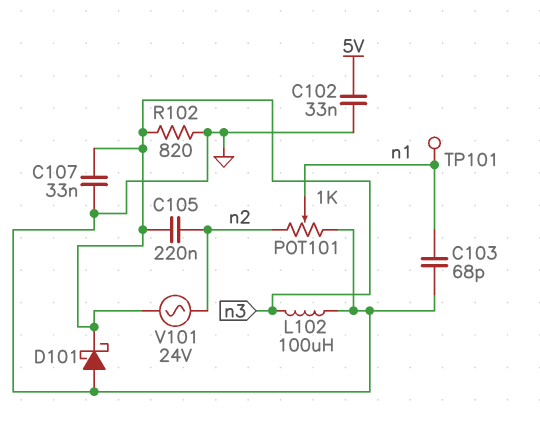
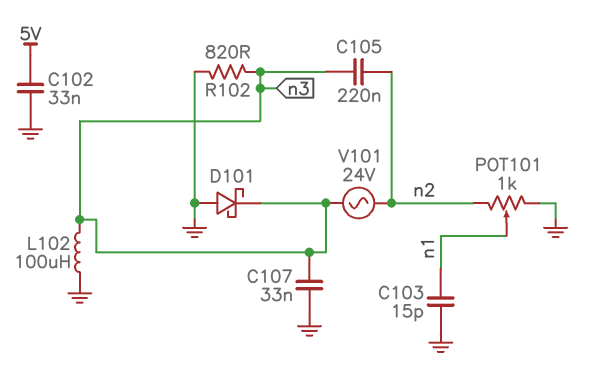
C103: 68pF (GND, n1) -> 15pF (GND, n1)
TP101: test point (n1) -> none

